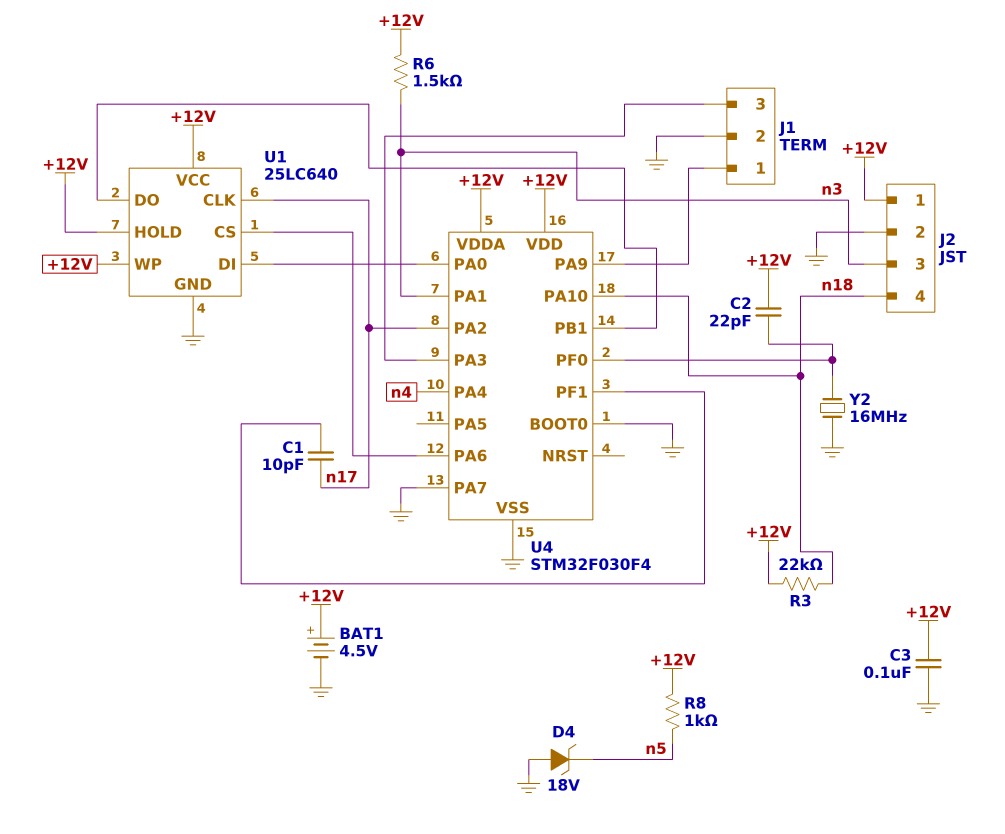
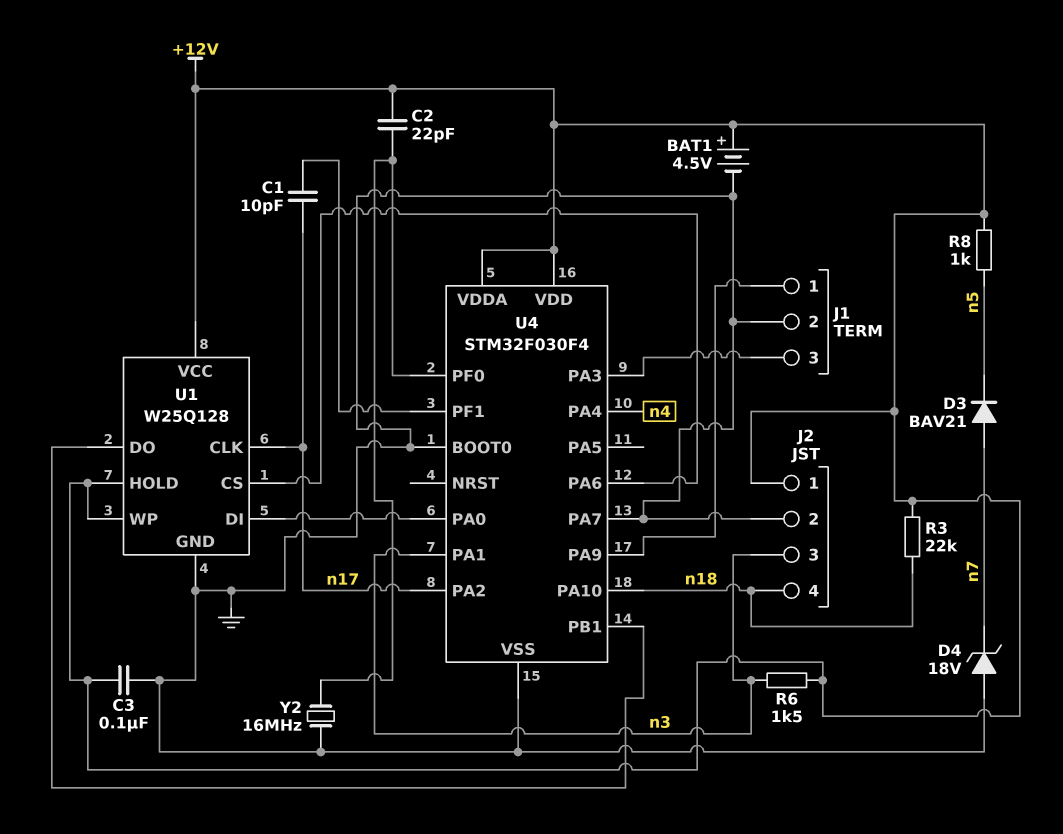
D3: none -> diode BAV21 (A n7, K n5)
D4: zener 18V (A GND, K n5) -> zener 18V (A GND, K n7)
U1: 25LC640 -> W25Q128

